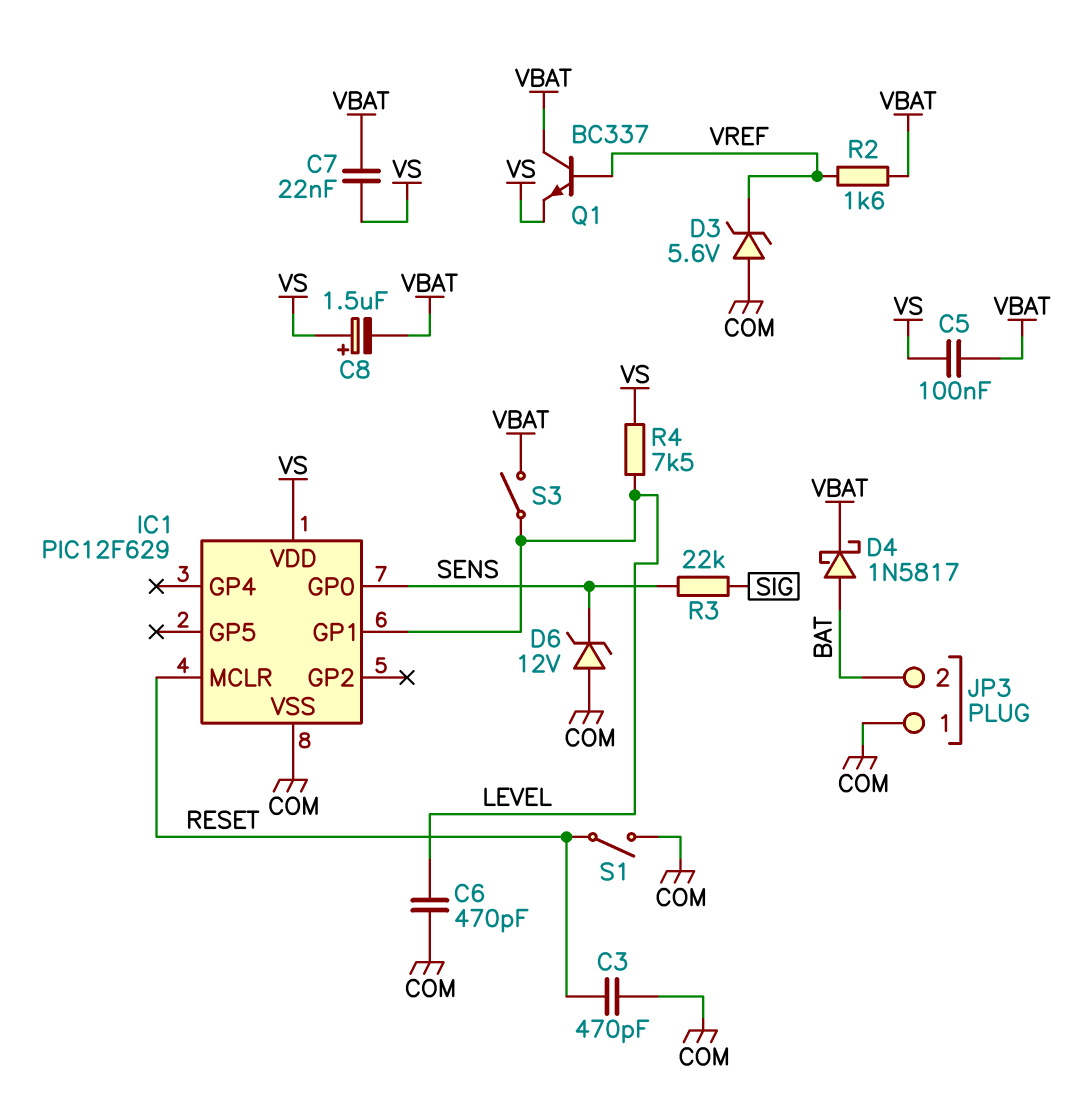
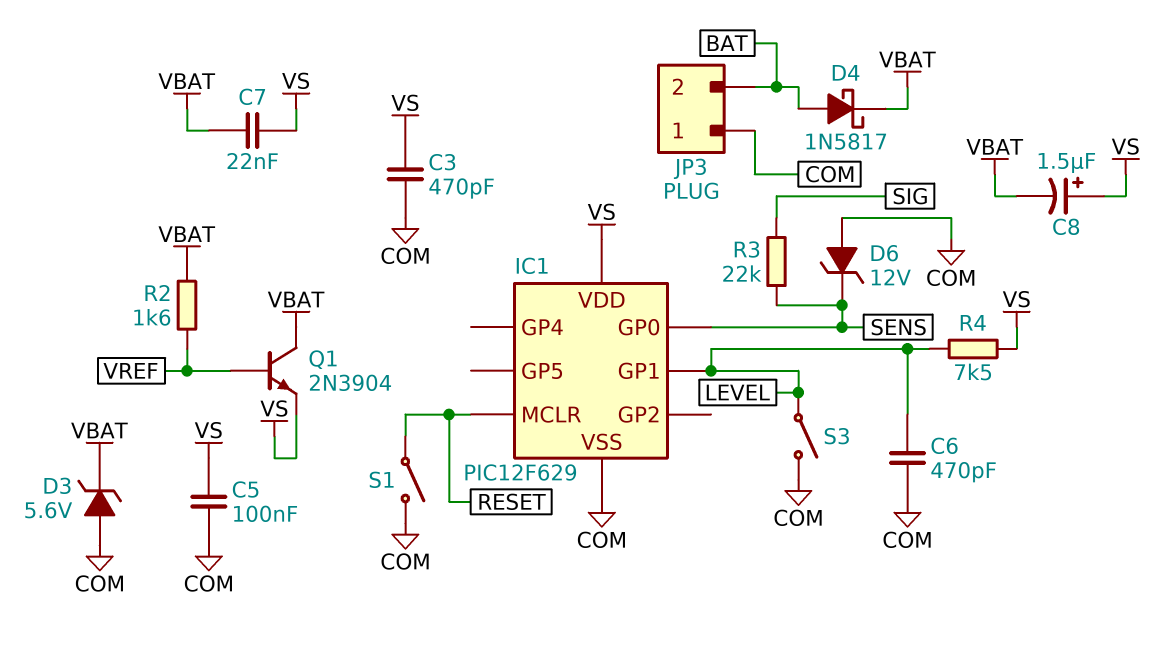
C3: 470pF (COM, RESET) -> 470pF (COM, VS)
C5: 100nF (VBAT, VS) -> 100nF (COM, VS)
D3: zener 5.6V (A COM, K VREF) -> zener 5.6V (A COM, K VBAT)
Q1: NPN BC337 (B VREF, C VBAT, E VS) -> NPN 2N3904 (B VREF, C VBAT, E VS)
S3: switch (LEVEL, VBAT) -> switch (COM, LEVEL)

